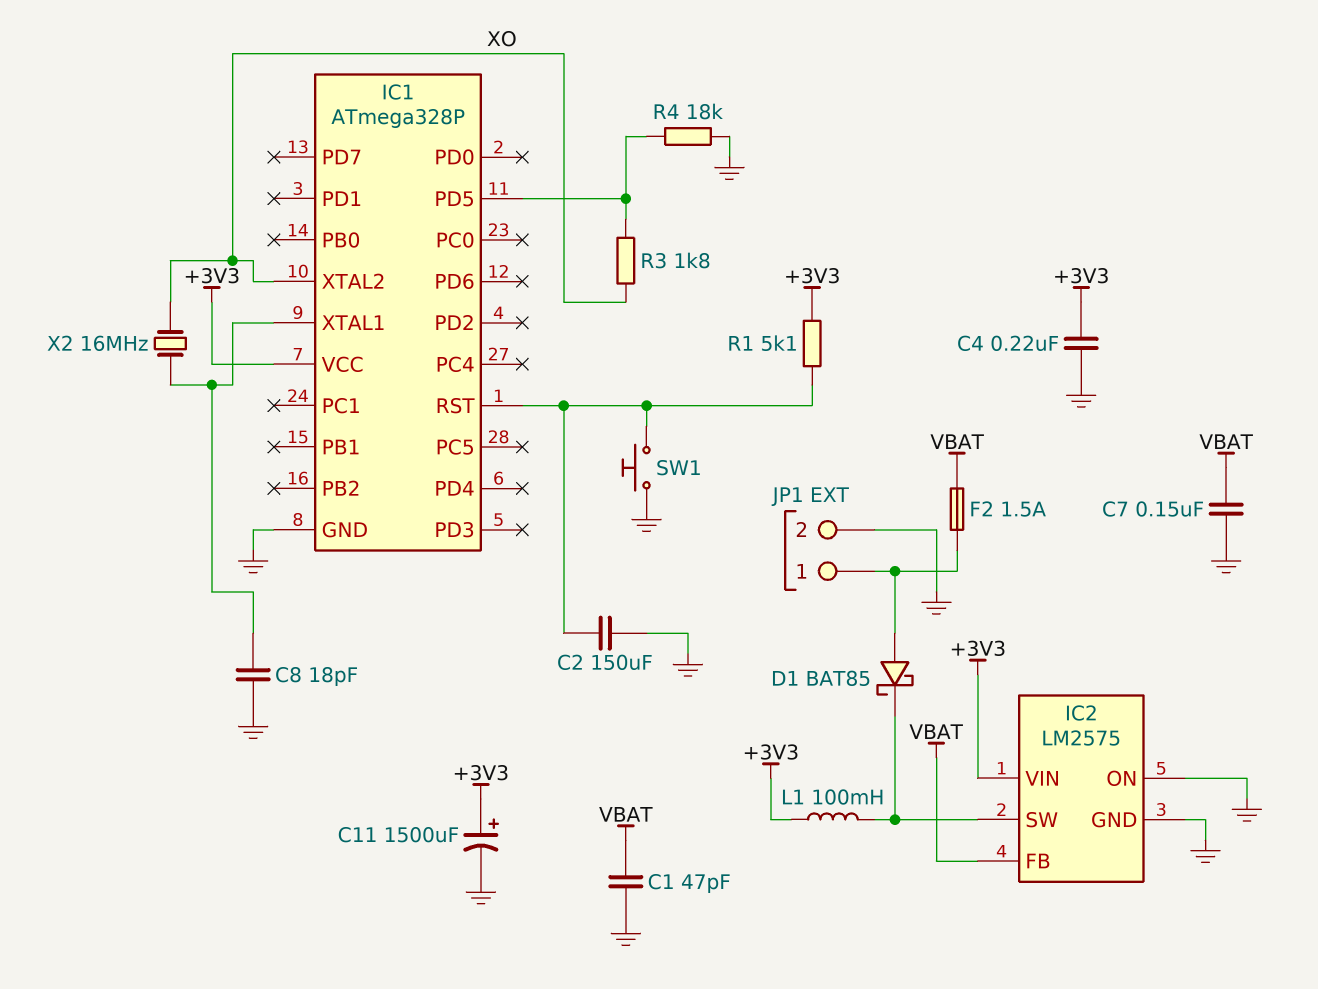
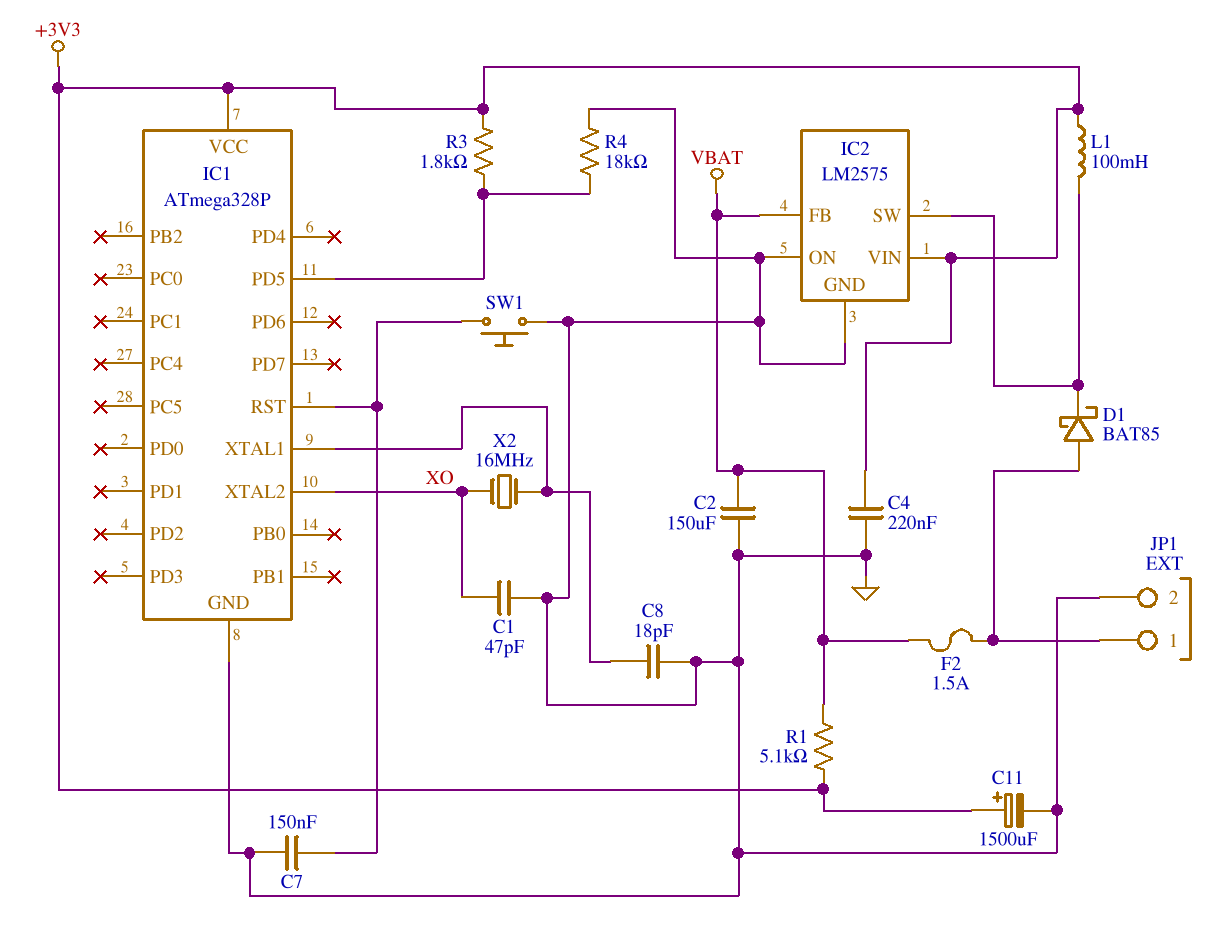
C1: 47pF (GND, VBAT) -> 47pF (GND, XO)
C2: 150uF (GND, IC1/RST) -> 150uF (GND, VBAT)
C7: 150nF (GND, VBAT) -> 150nF (GND, IC1/RST)
R1: 5.1k (+3V3, IC1/RST) -> 5.1k (+3V3, VBAT)
R3: 1.8k (IC1/PD5, XO) -> 1.8k (+3V3, IC1/PD5)

